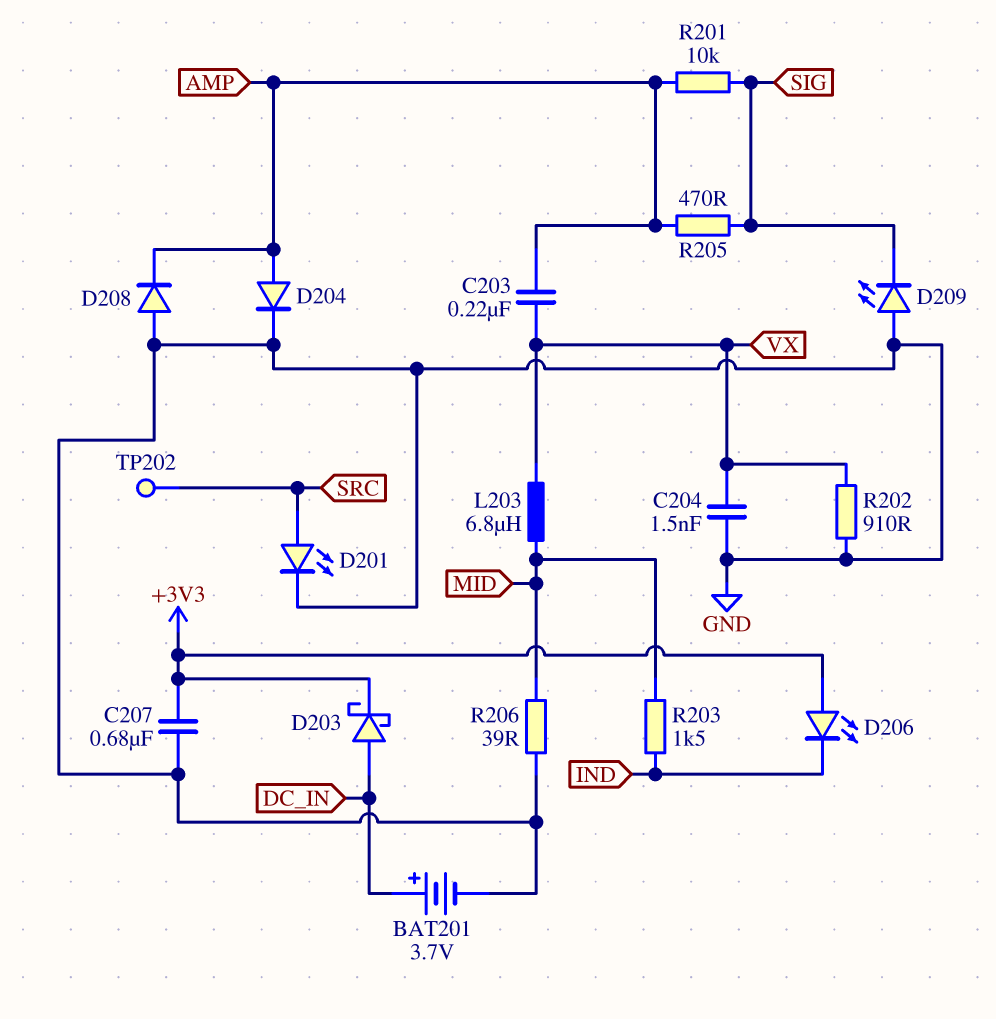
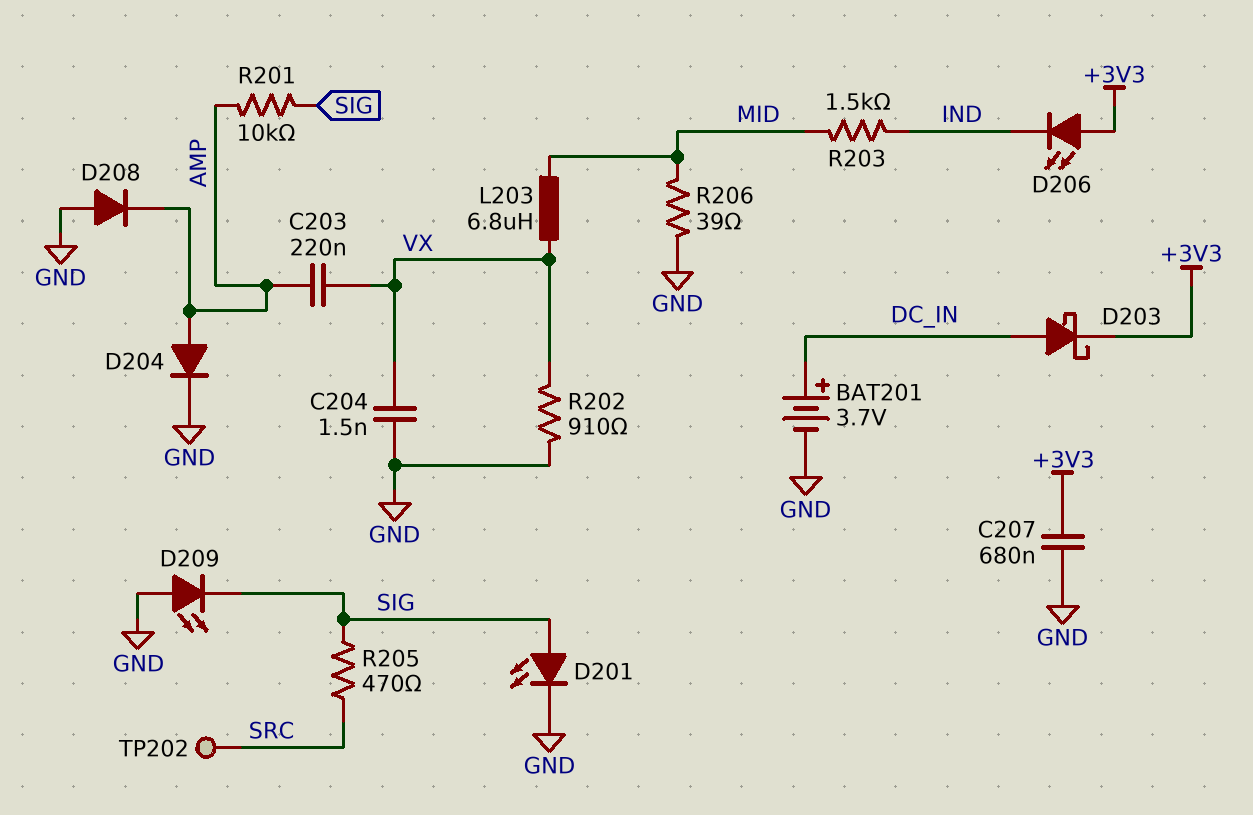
D201: LED (A SRC, K GND) -> LED (A SIG, K GND)
R205: 470 (AMP, SIG) -> 470 (SIG, SRC)

